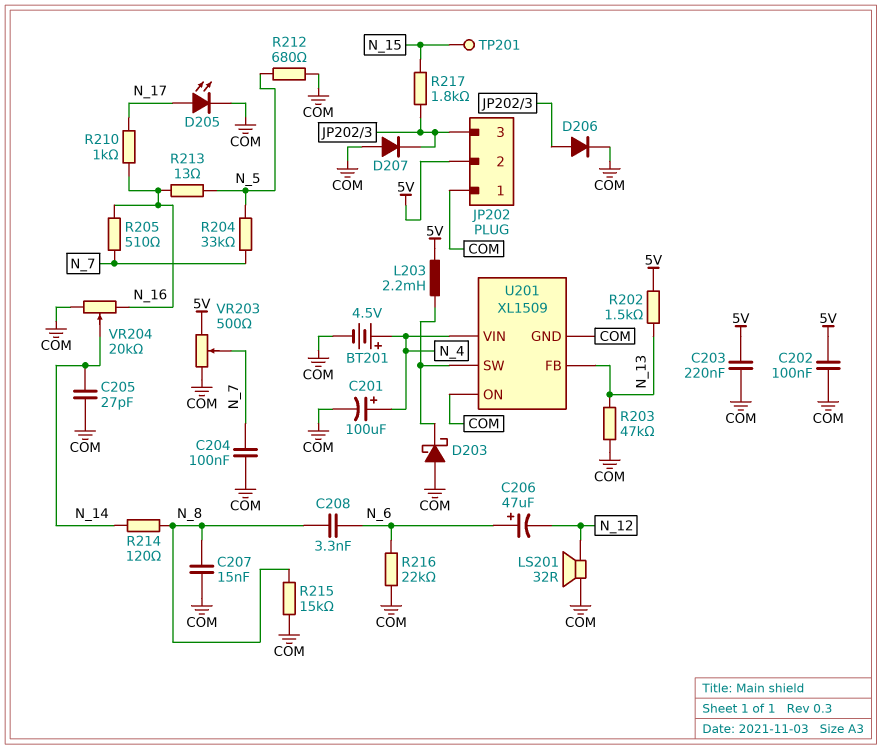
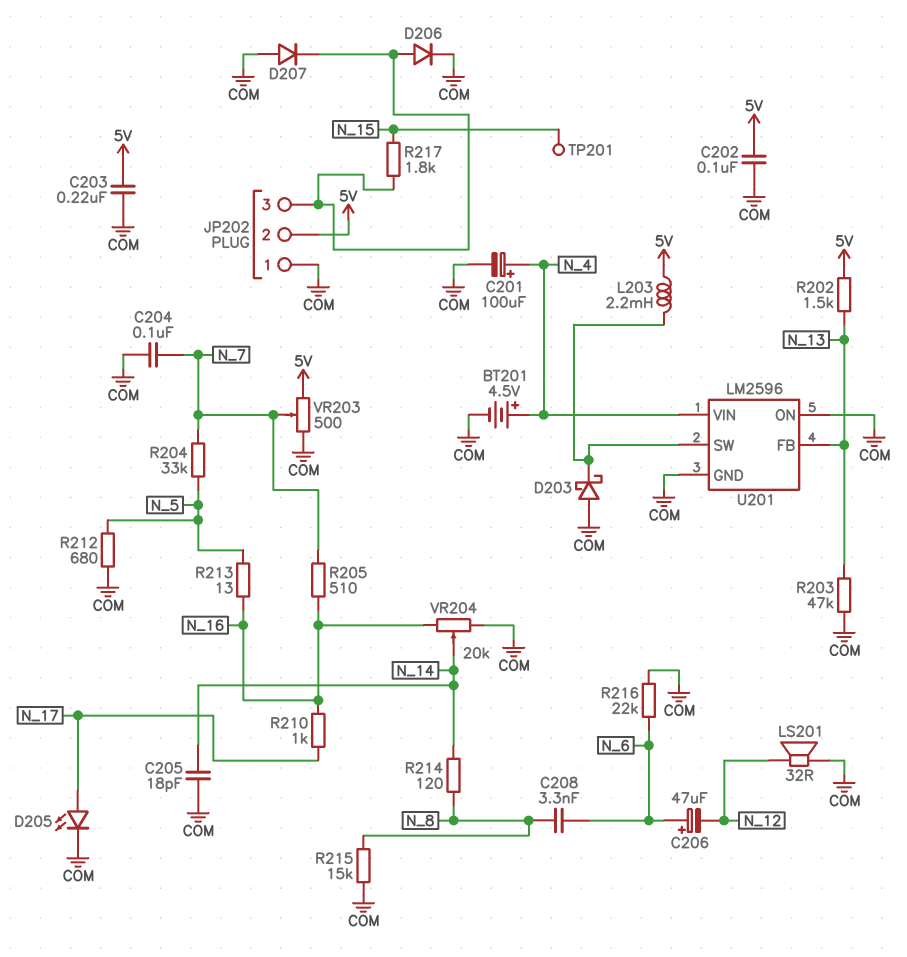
C205: 27pF (COM, N_14) -> 18pF (COM, N_14)
C207: 15nF (COM, N_8) -> none
U201: XL1509 -> LM2596

